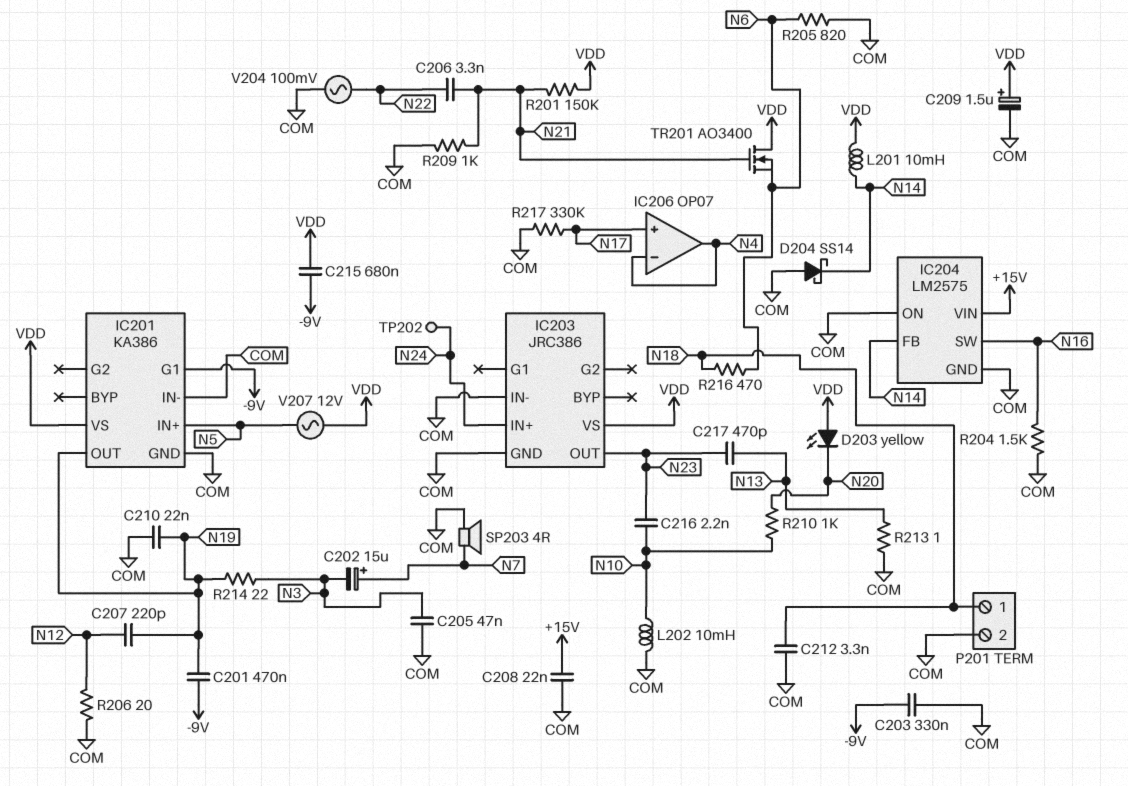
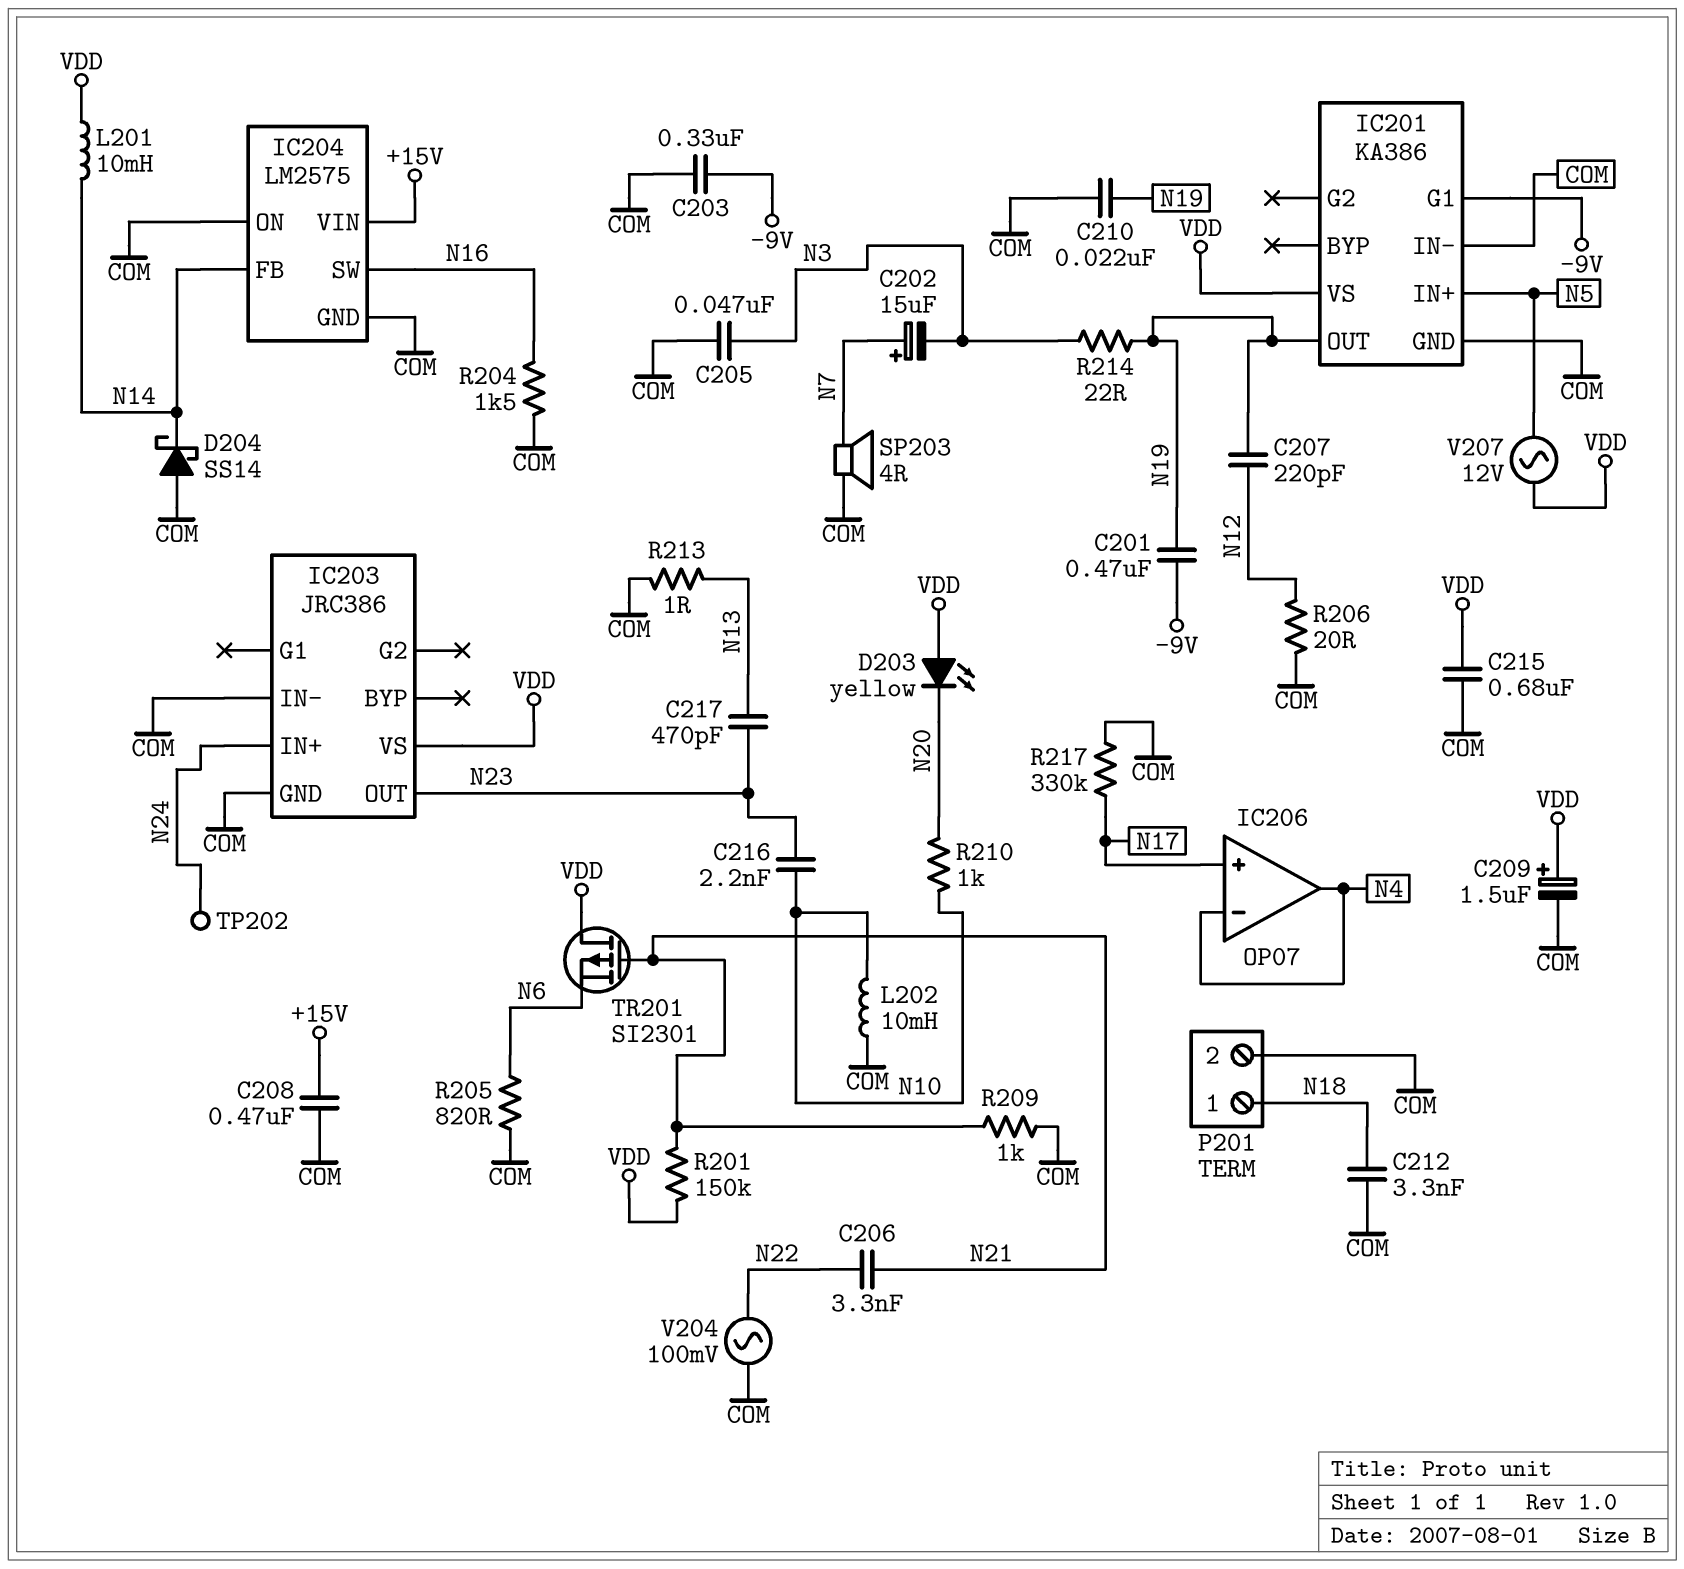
C208: 22nF (+15V, COM) -> 470nF (+15V, COM)
C215: 680nF (-9V, VDD) -> 680nF (COM, VDD)
R216: 470 (N6, N18) -> none
TR201: NMOS AO3400 (G N21, D VDD, S N6) -> PMOS SI2301 (G N21, D VDD, S N6)

